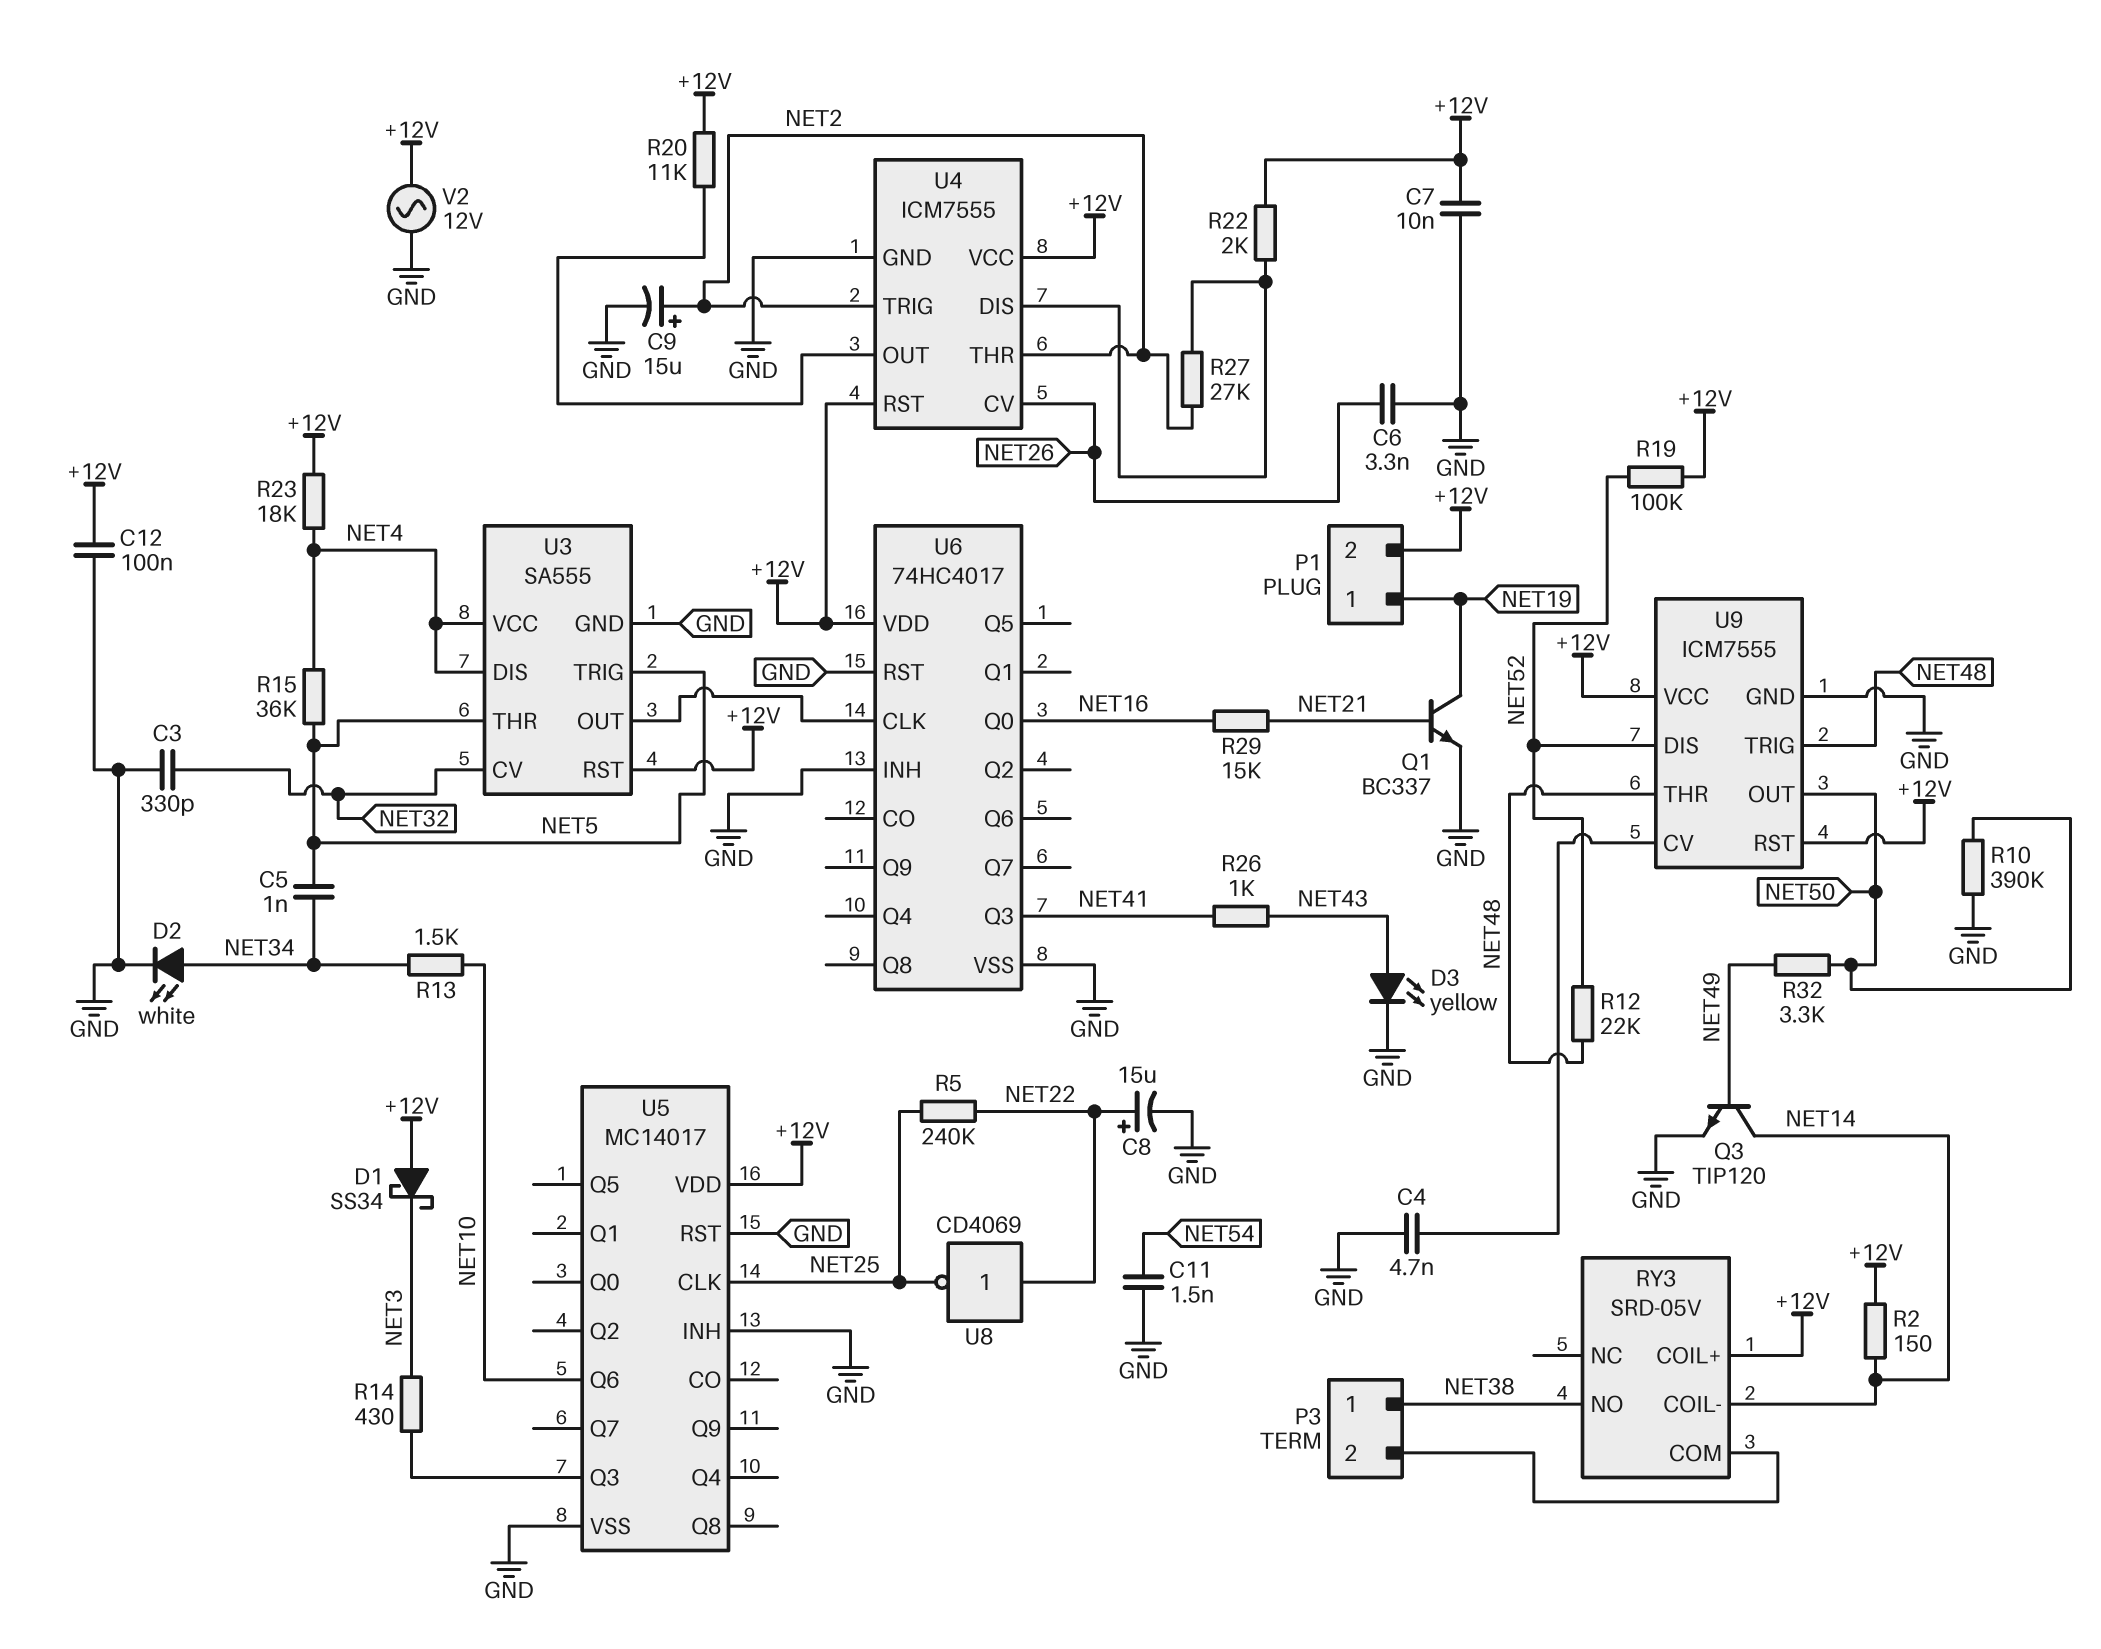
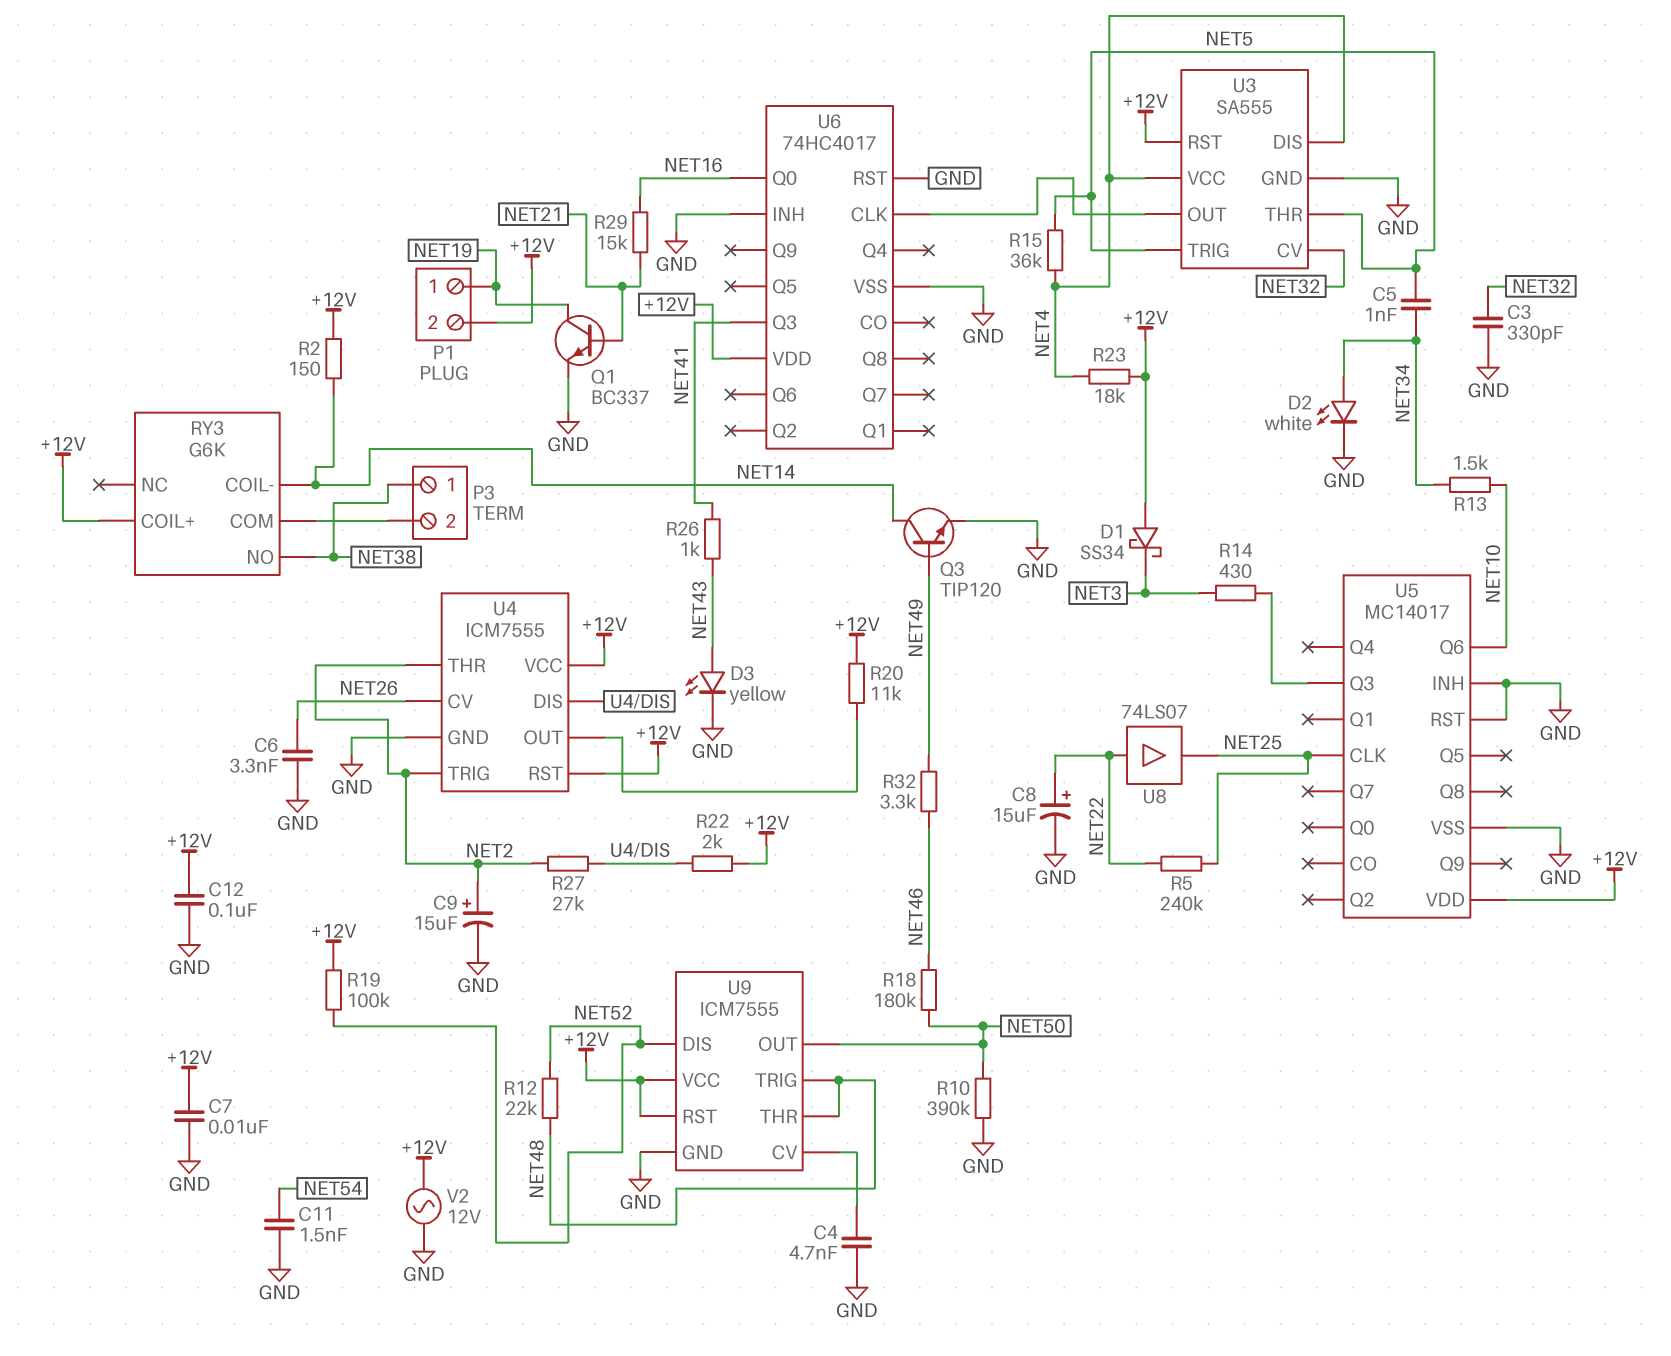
R18: none -> 180k (NET46, NET50)
R32: 3.3k (NET49, NET50) -> 3.3k (NET46, NET49)
RY3: SRD-05V -> G6K
U8: NOT CD4069 (in NET22, out NET25) -> buffer 74LS07 (in NET22, out NET25)

